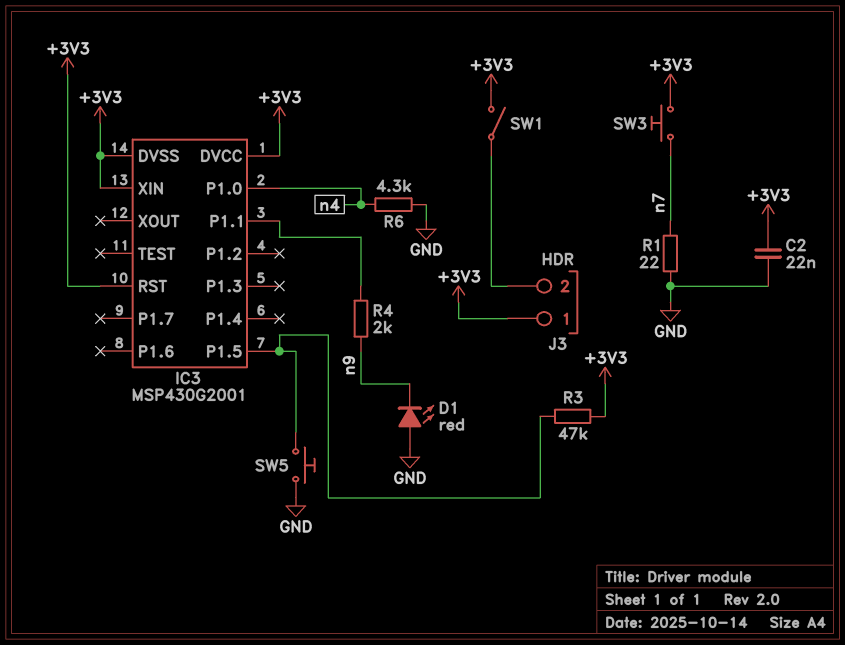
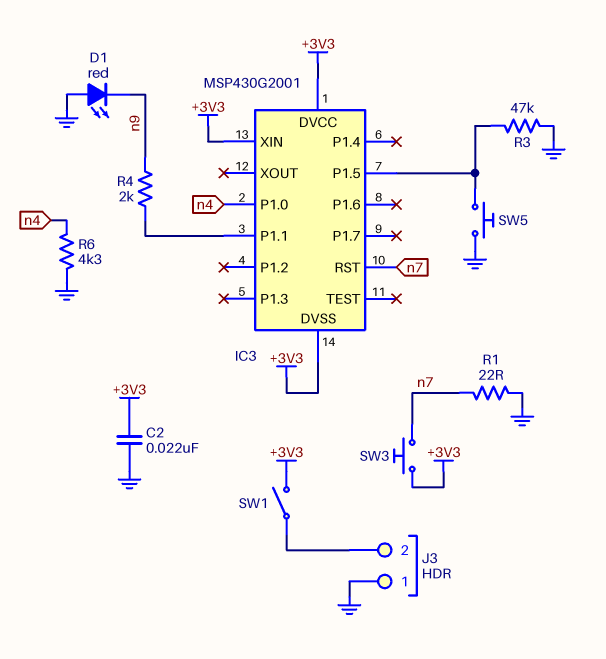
IC3 pin RST: +3V3 -> n7
J3 pin 1: +3V3 -> GND
R3: 47k (+3V3, IC3/P1.5) -> 47k (GND, IC3/P1.5)

